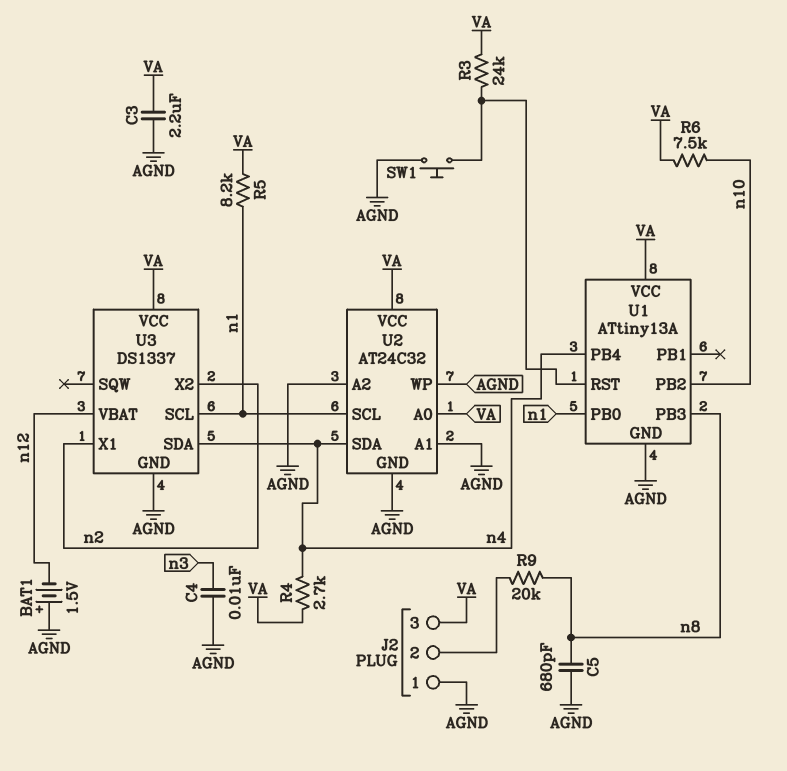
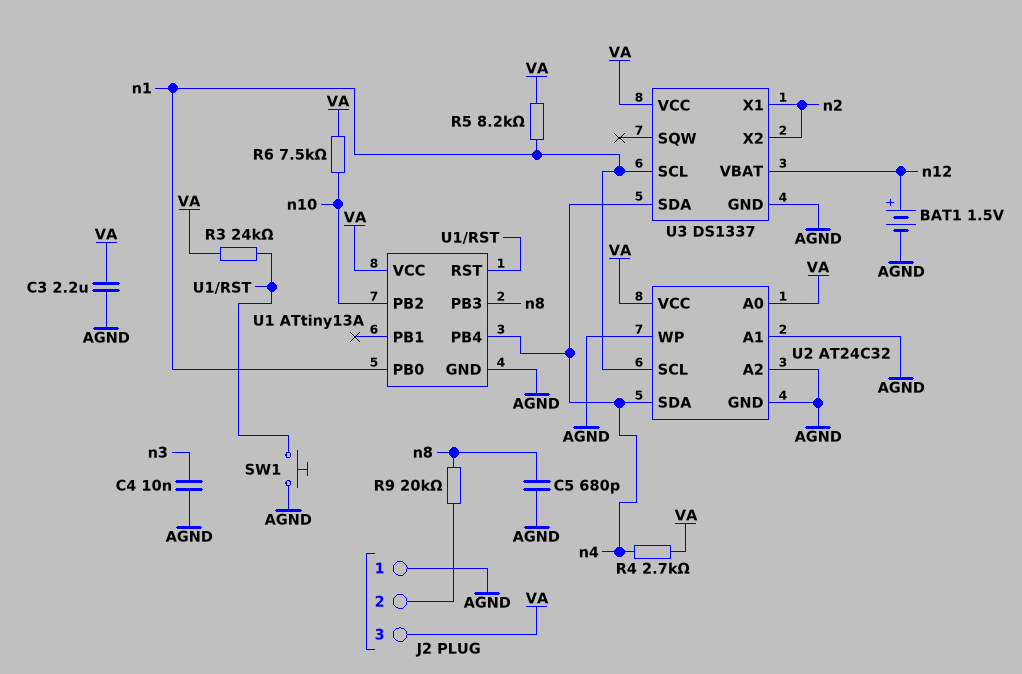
BAT1: 1.5V (plus AGND, minus n12) -> 1.5V (plus n12, minus AGND)

